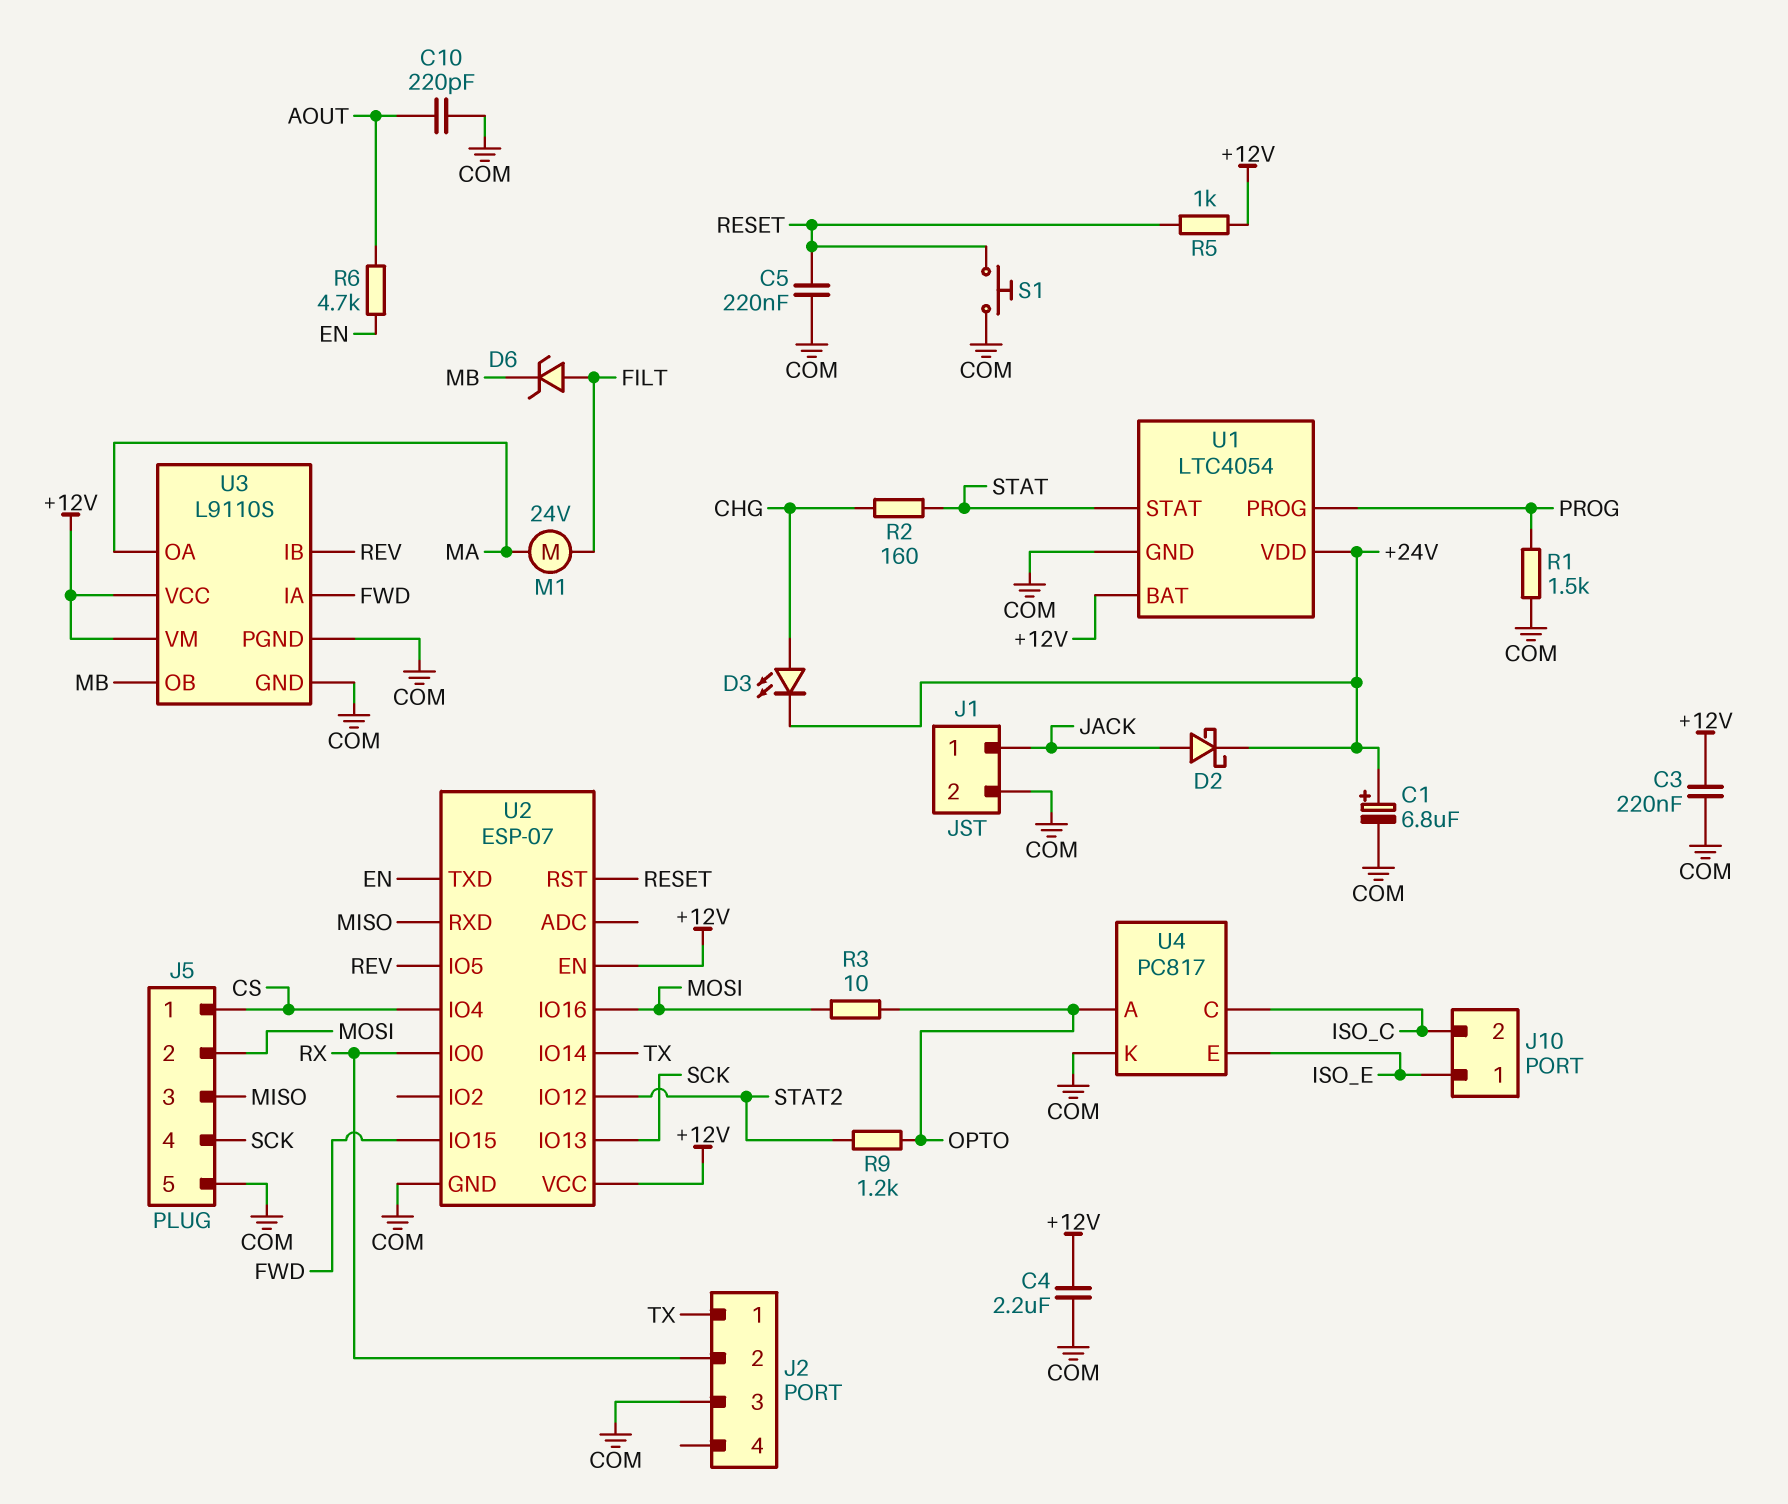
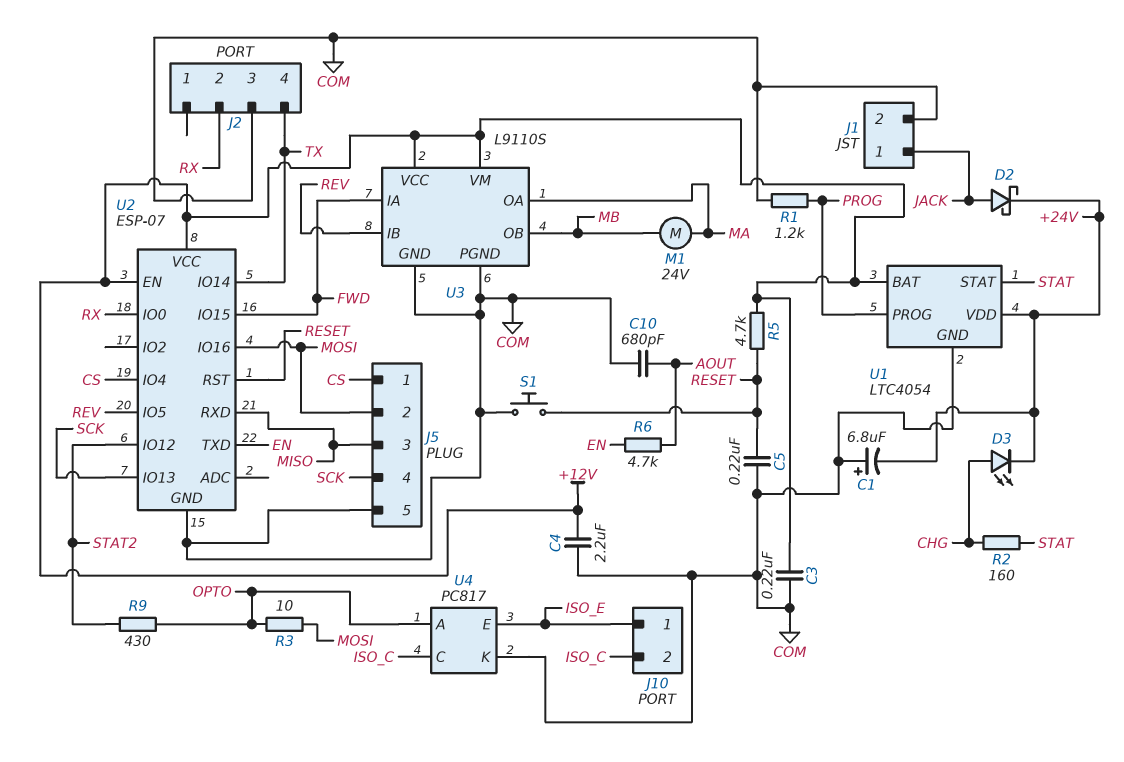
C1: 6.8uF (plus +24V, minus COM) -> 6.8uF (plus COM, minus +24V)
C10: 220pF (AOUT, COM) -> 680pF (AOUT, COM)
D6: zener (A FILT, K MB) -> none
J2 pin 1: TX -> none
J2 pin 4: none -> TX
M1: motor 24V (FILT, MA) -> motor 24V (MA, MB)
R1: 1.5k (COM, PROG) -> 1.2k (COM, PROG)
R5: 1k (+12V, RESET) -> 4.7k (+12V, RESET)
R9: 1.2k (OPTO, STAT2) -> 430 (OPTO, STAT2)

